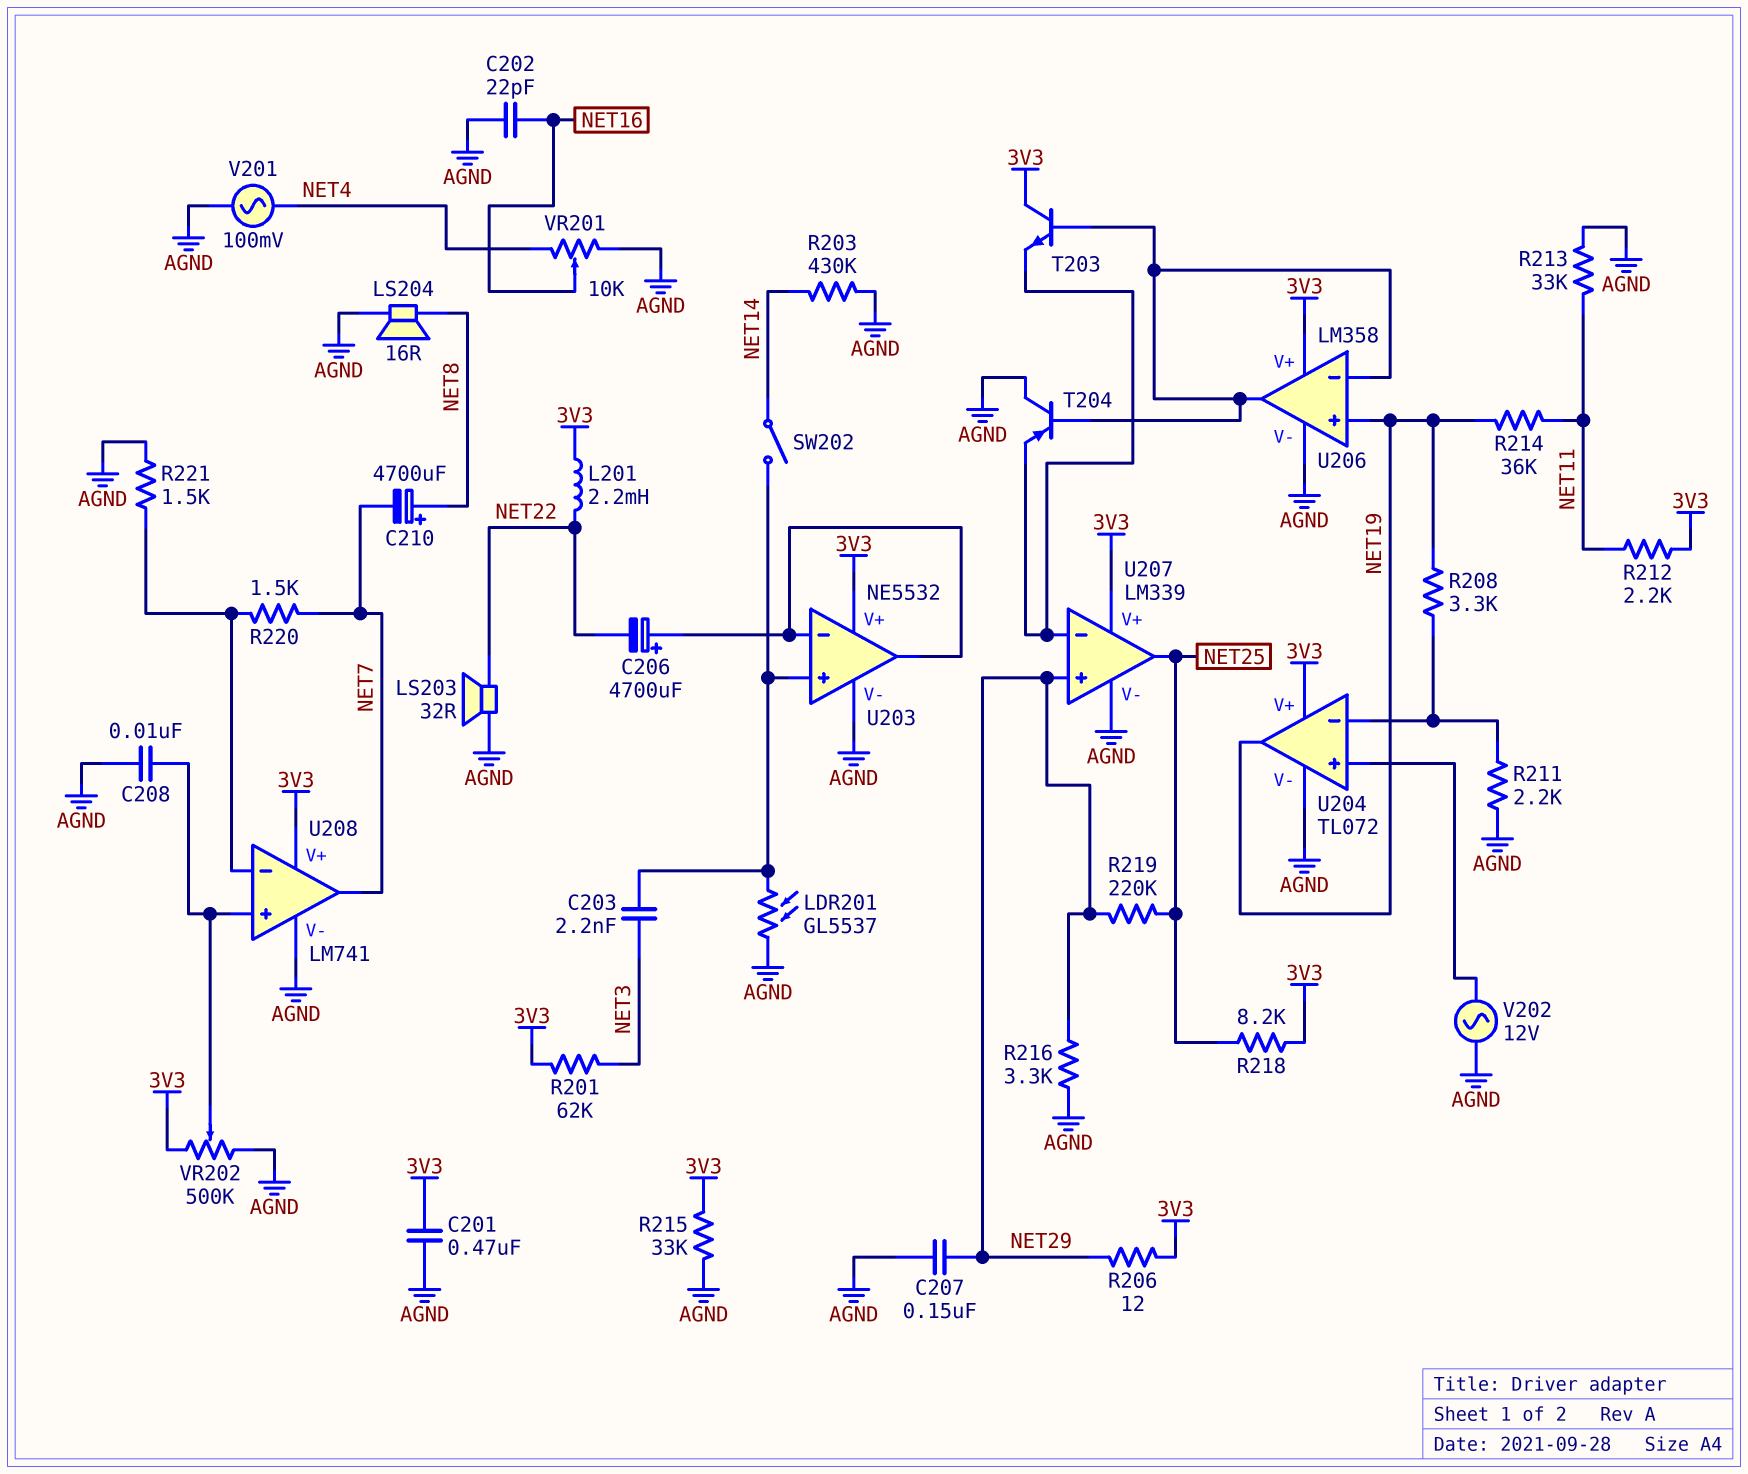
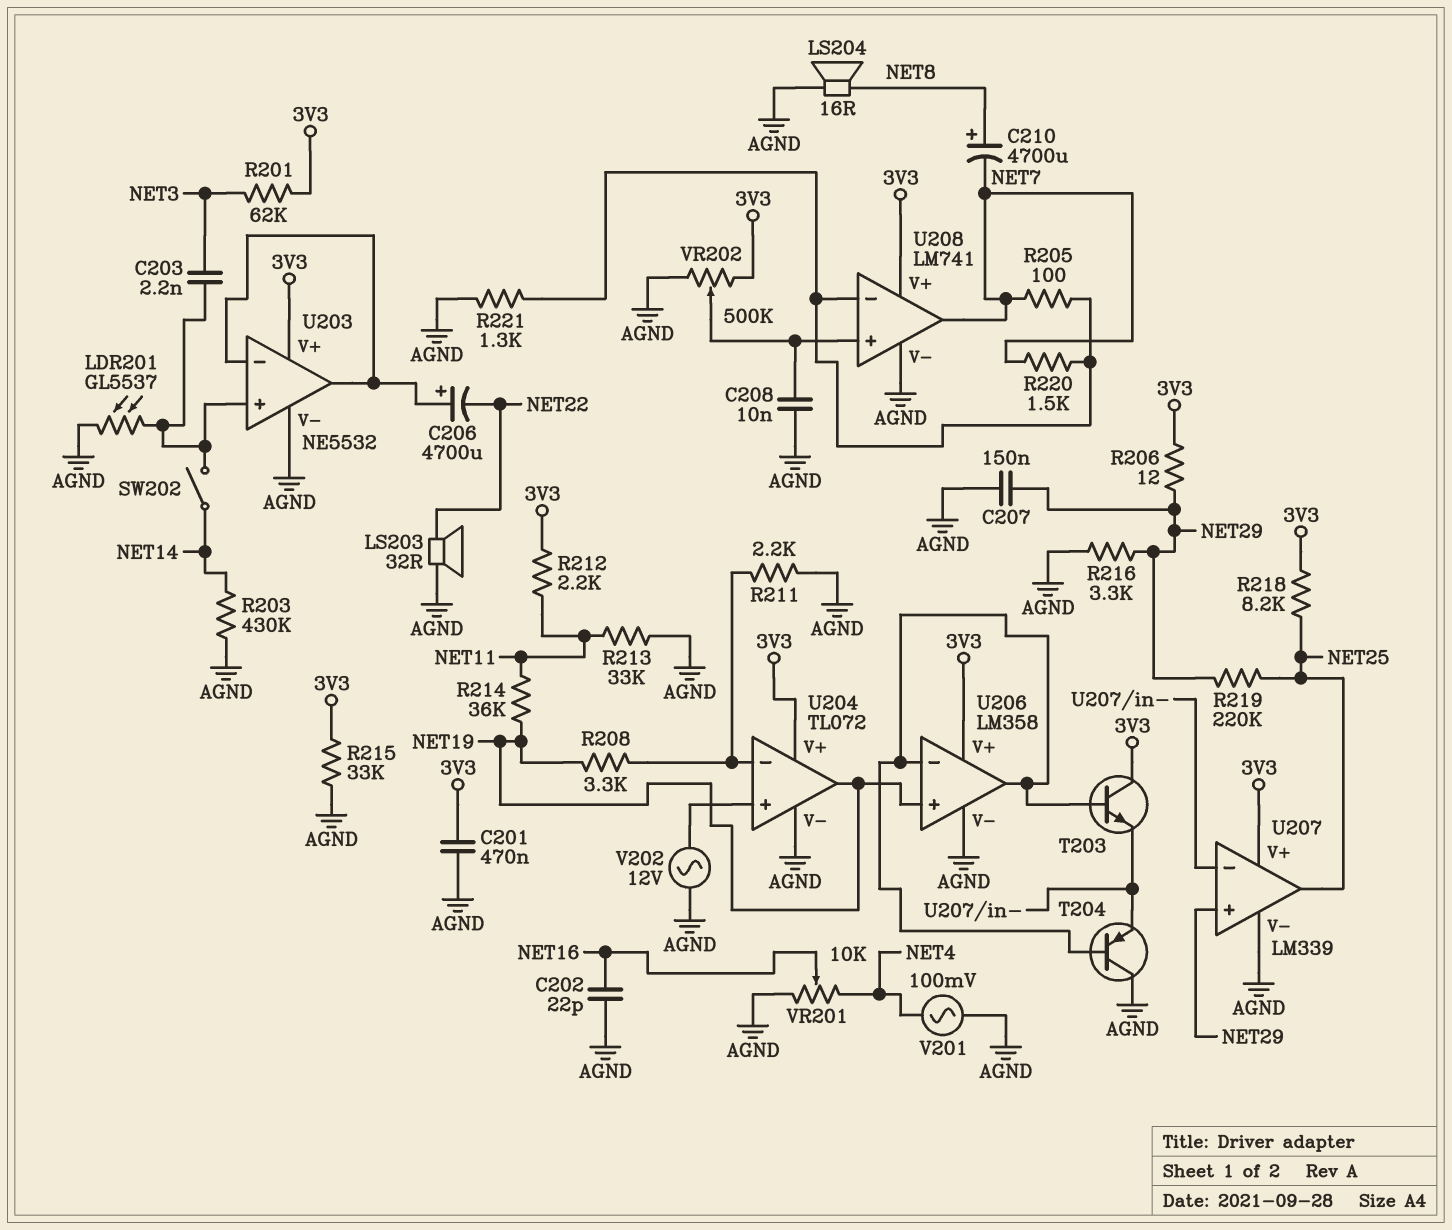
L201: 2.2mH (3V3, NET22) -> none
R205: none -> 100 (NET7, U208/in-)
R221: 1.5k (AGND, U208/in-) -> 1.3k (AGND, U208/in-)

